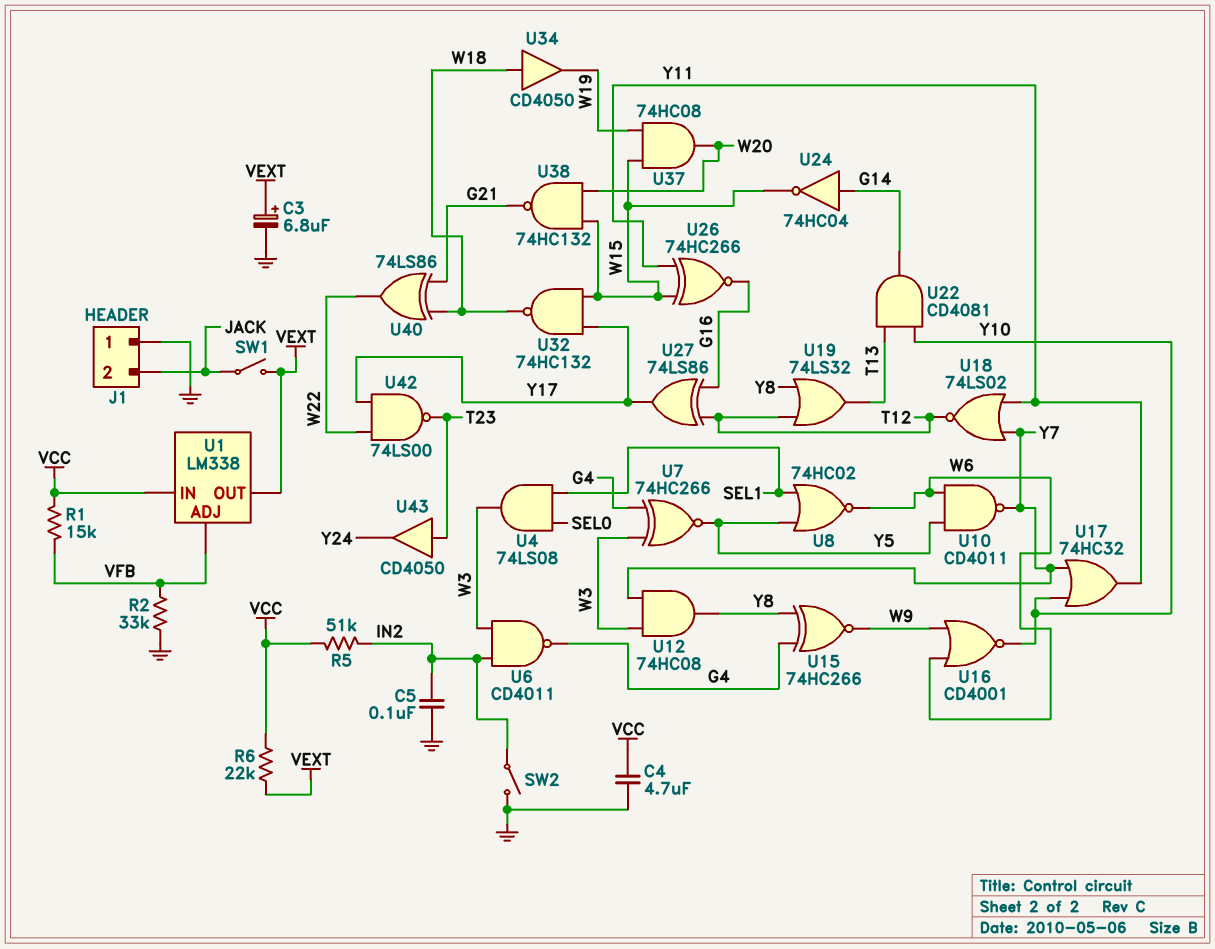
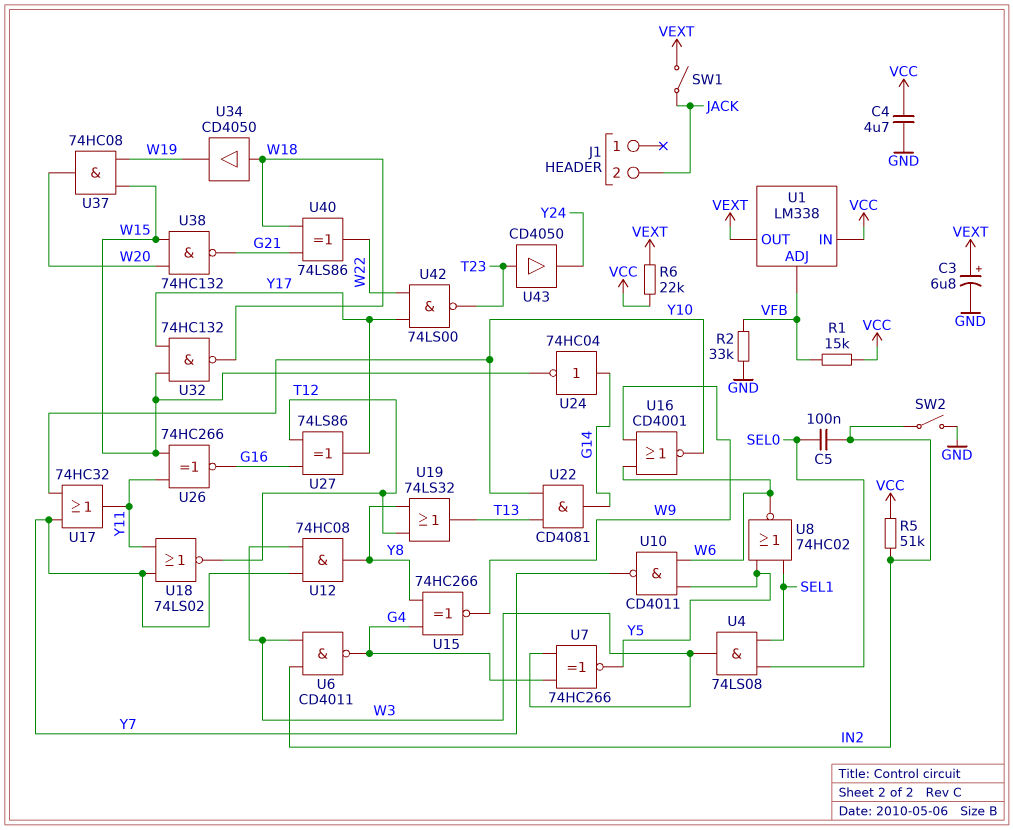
C5: 100nF (GND, IN2) -> 100nF (IN2, SEL0)
J1 pin 1: GND -> none

